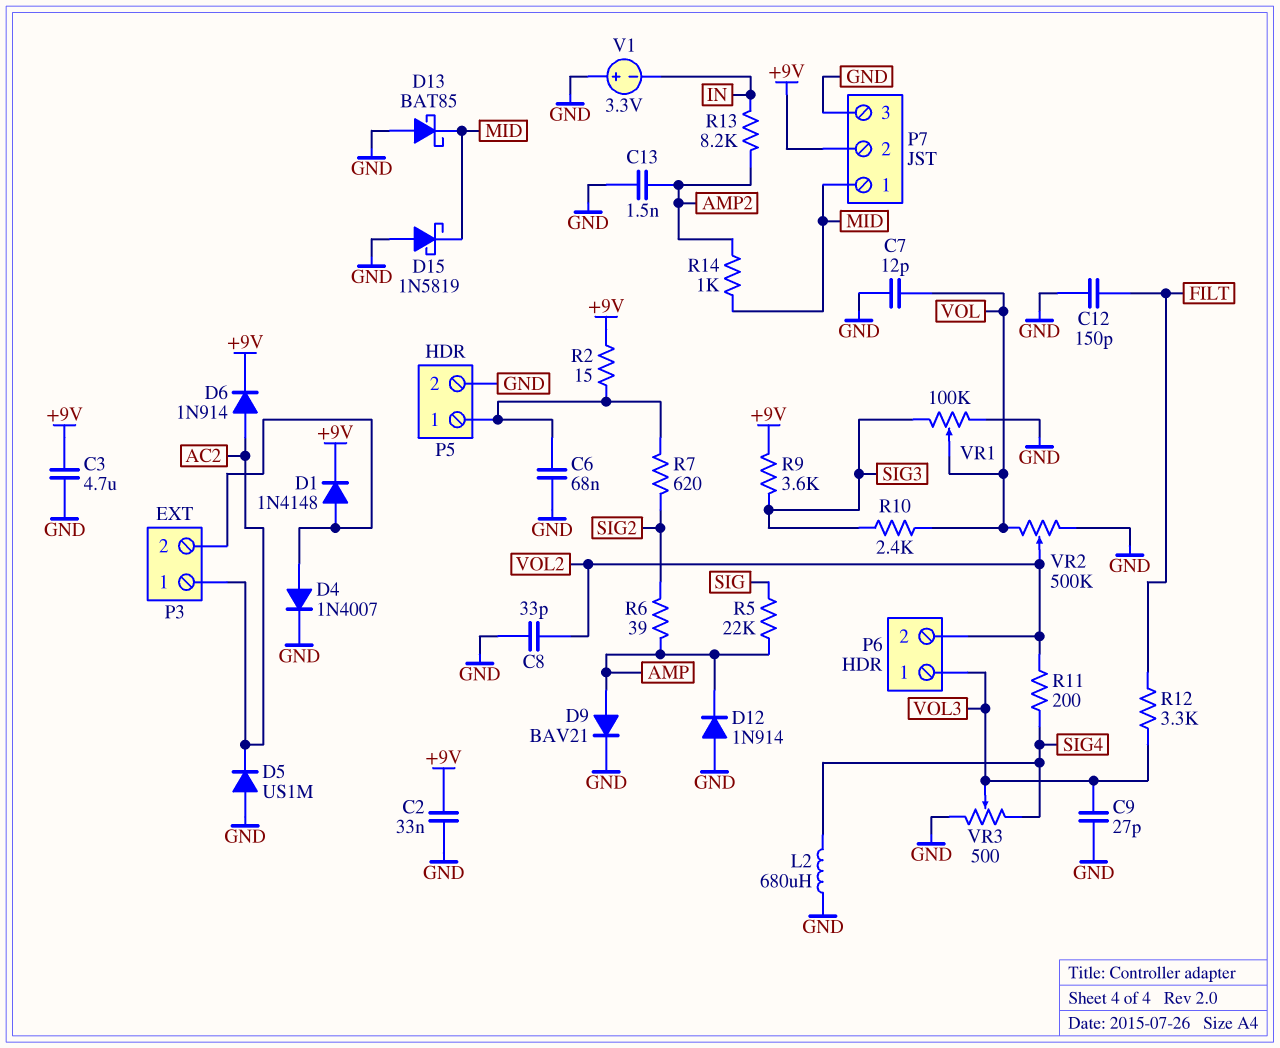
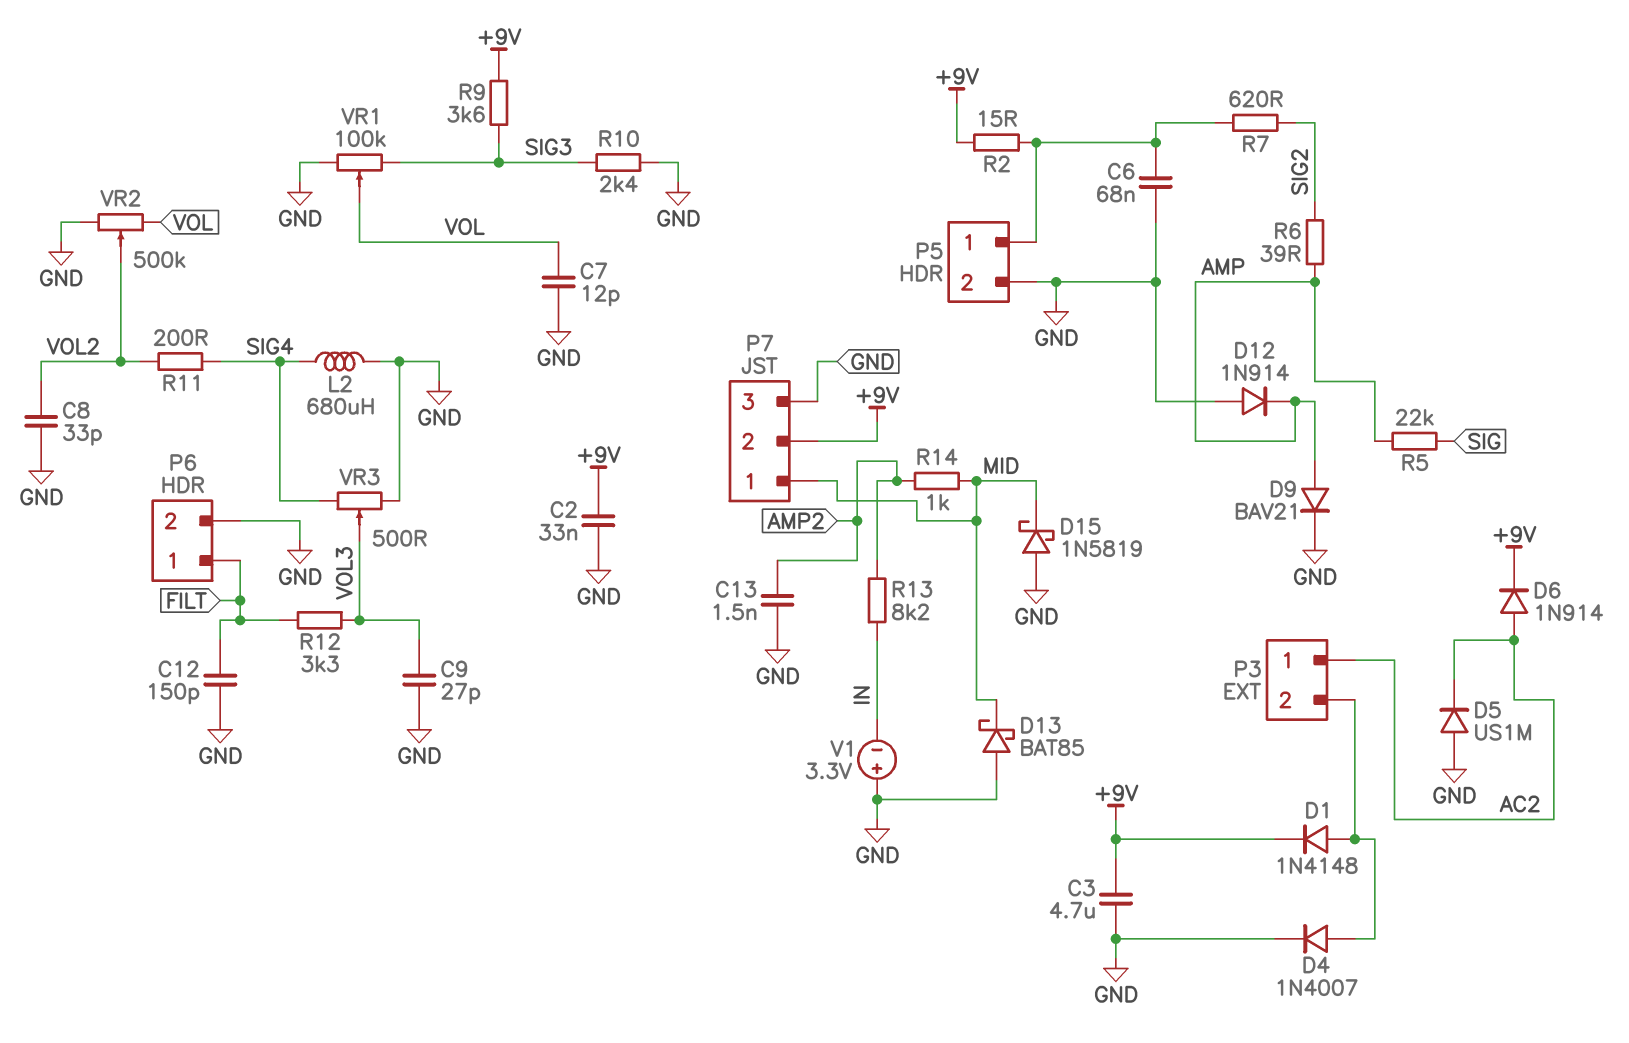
P6 pin 1: VOL3 -> FILT
P6 pin 2: VOL2 -> GND
R10: 2.4k (SIG3, VOL) -> 2.4k (GND, SIG3)

